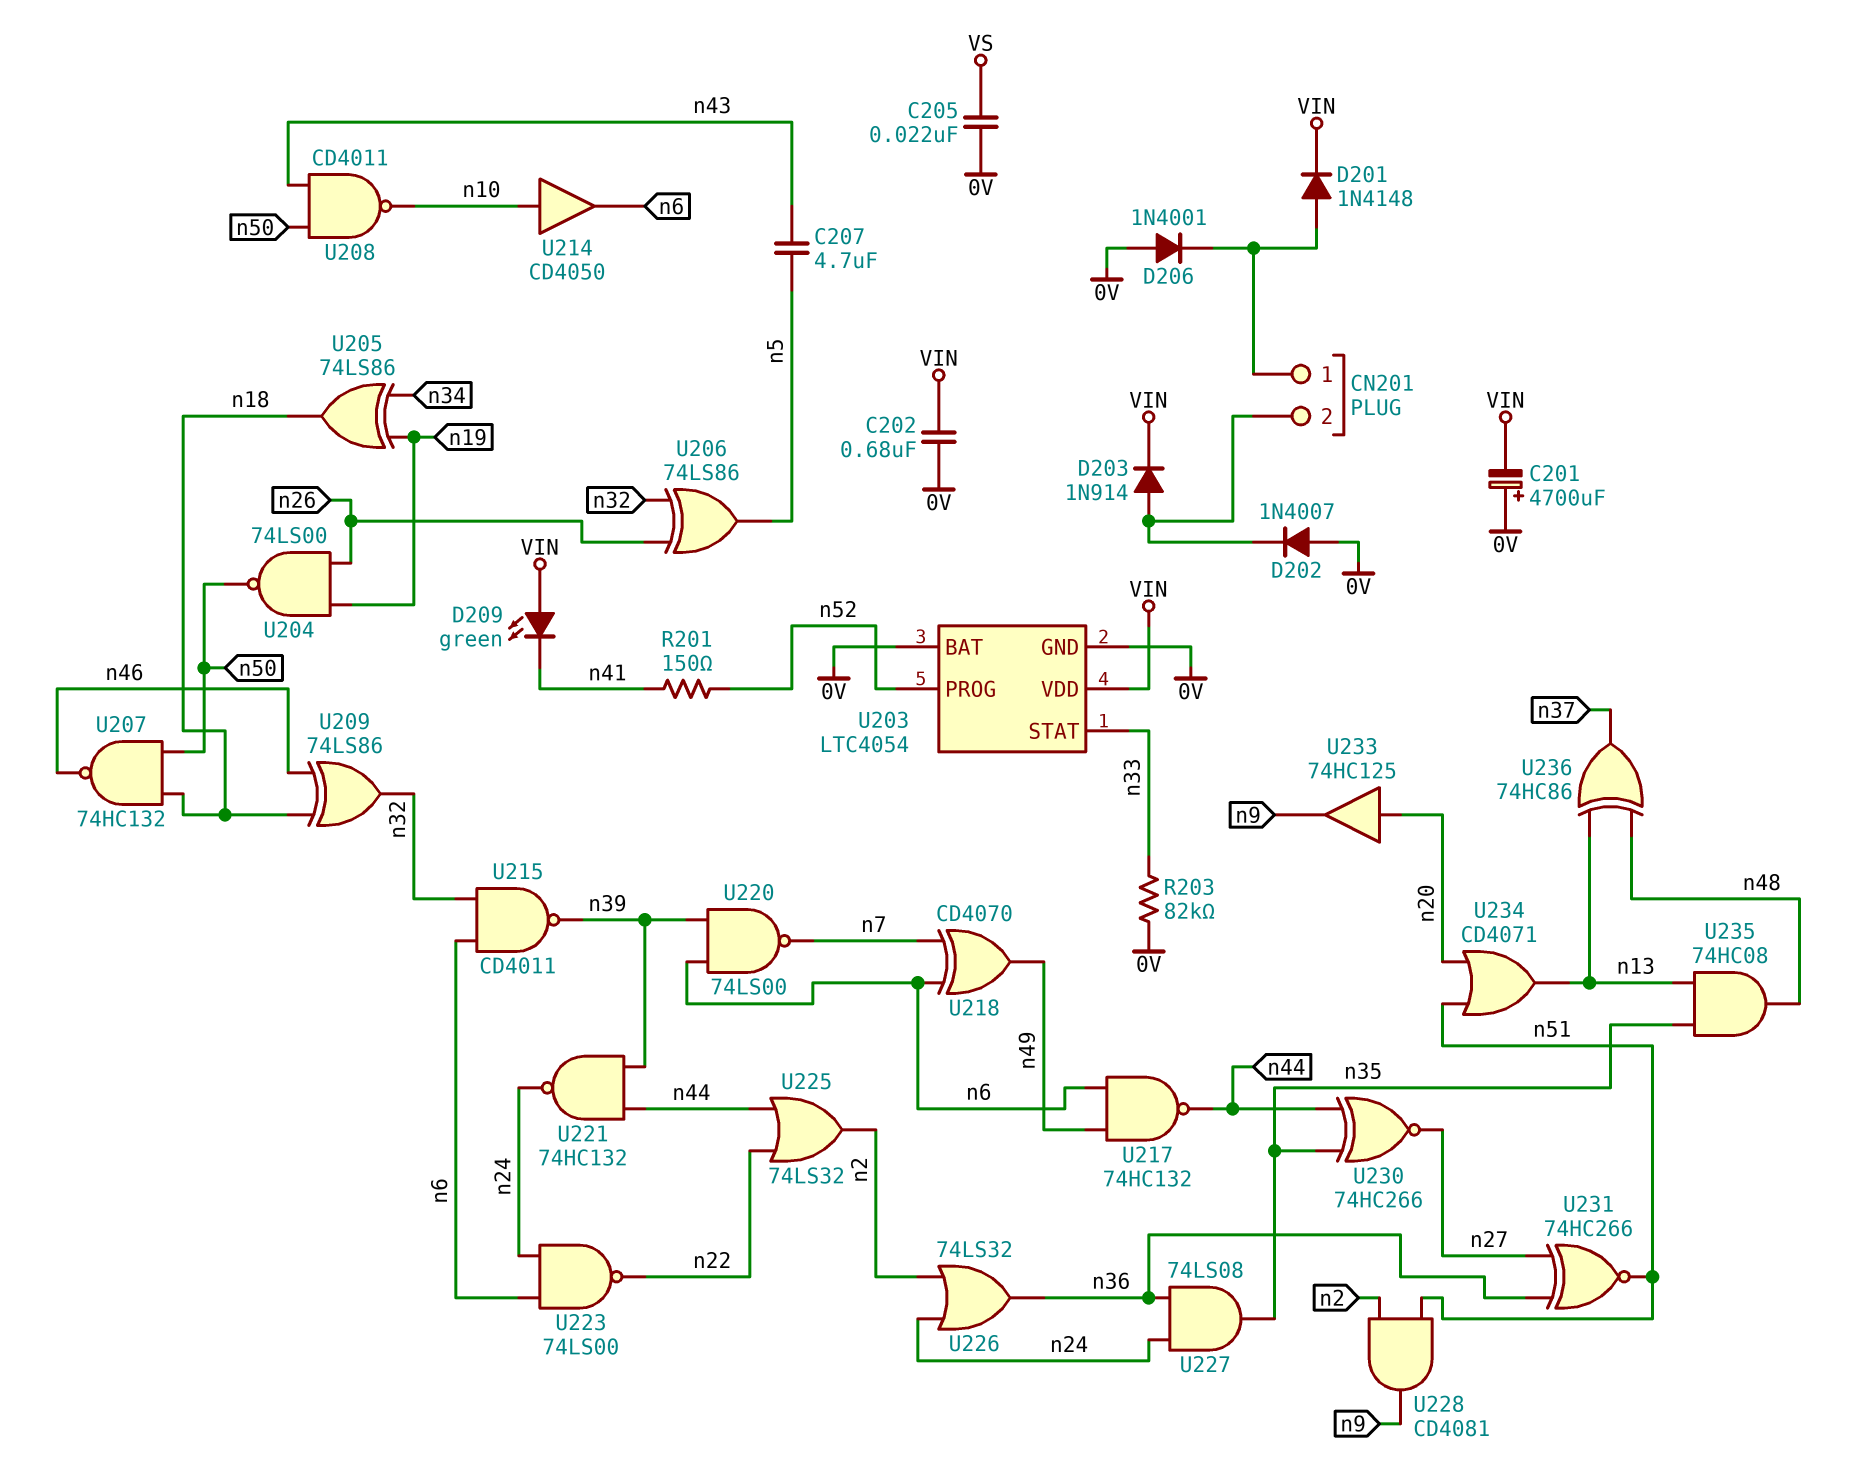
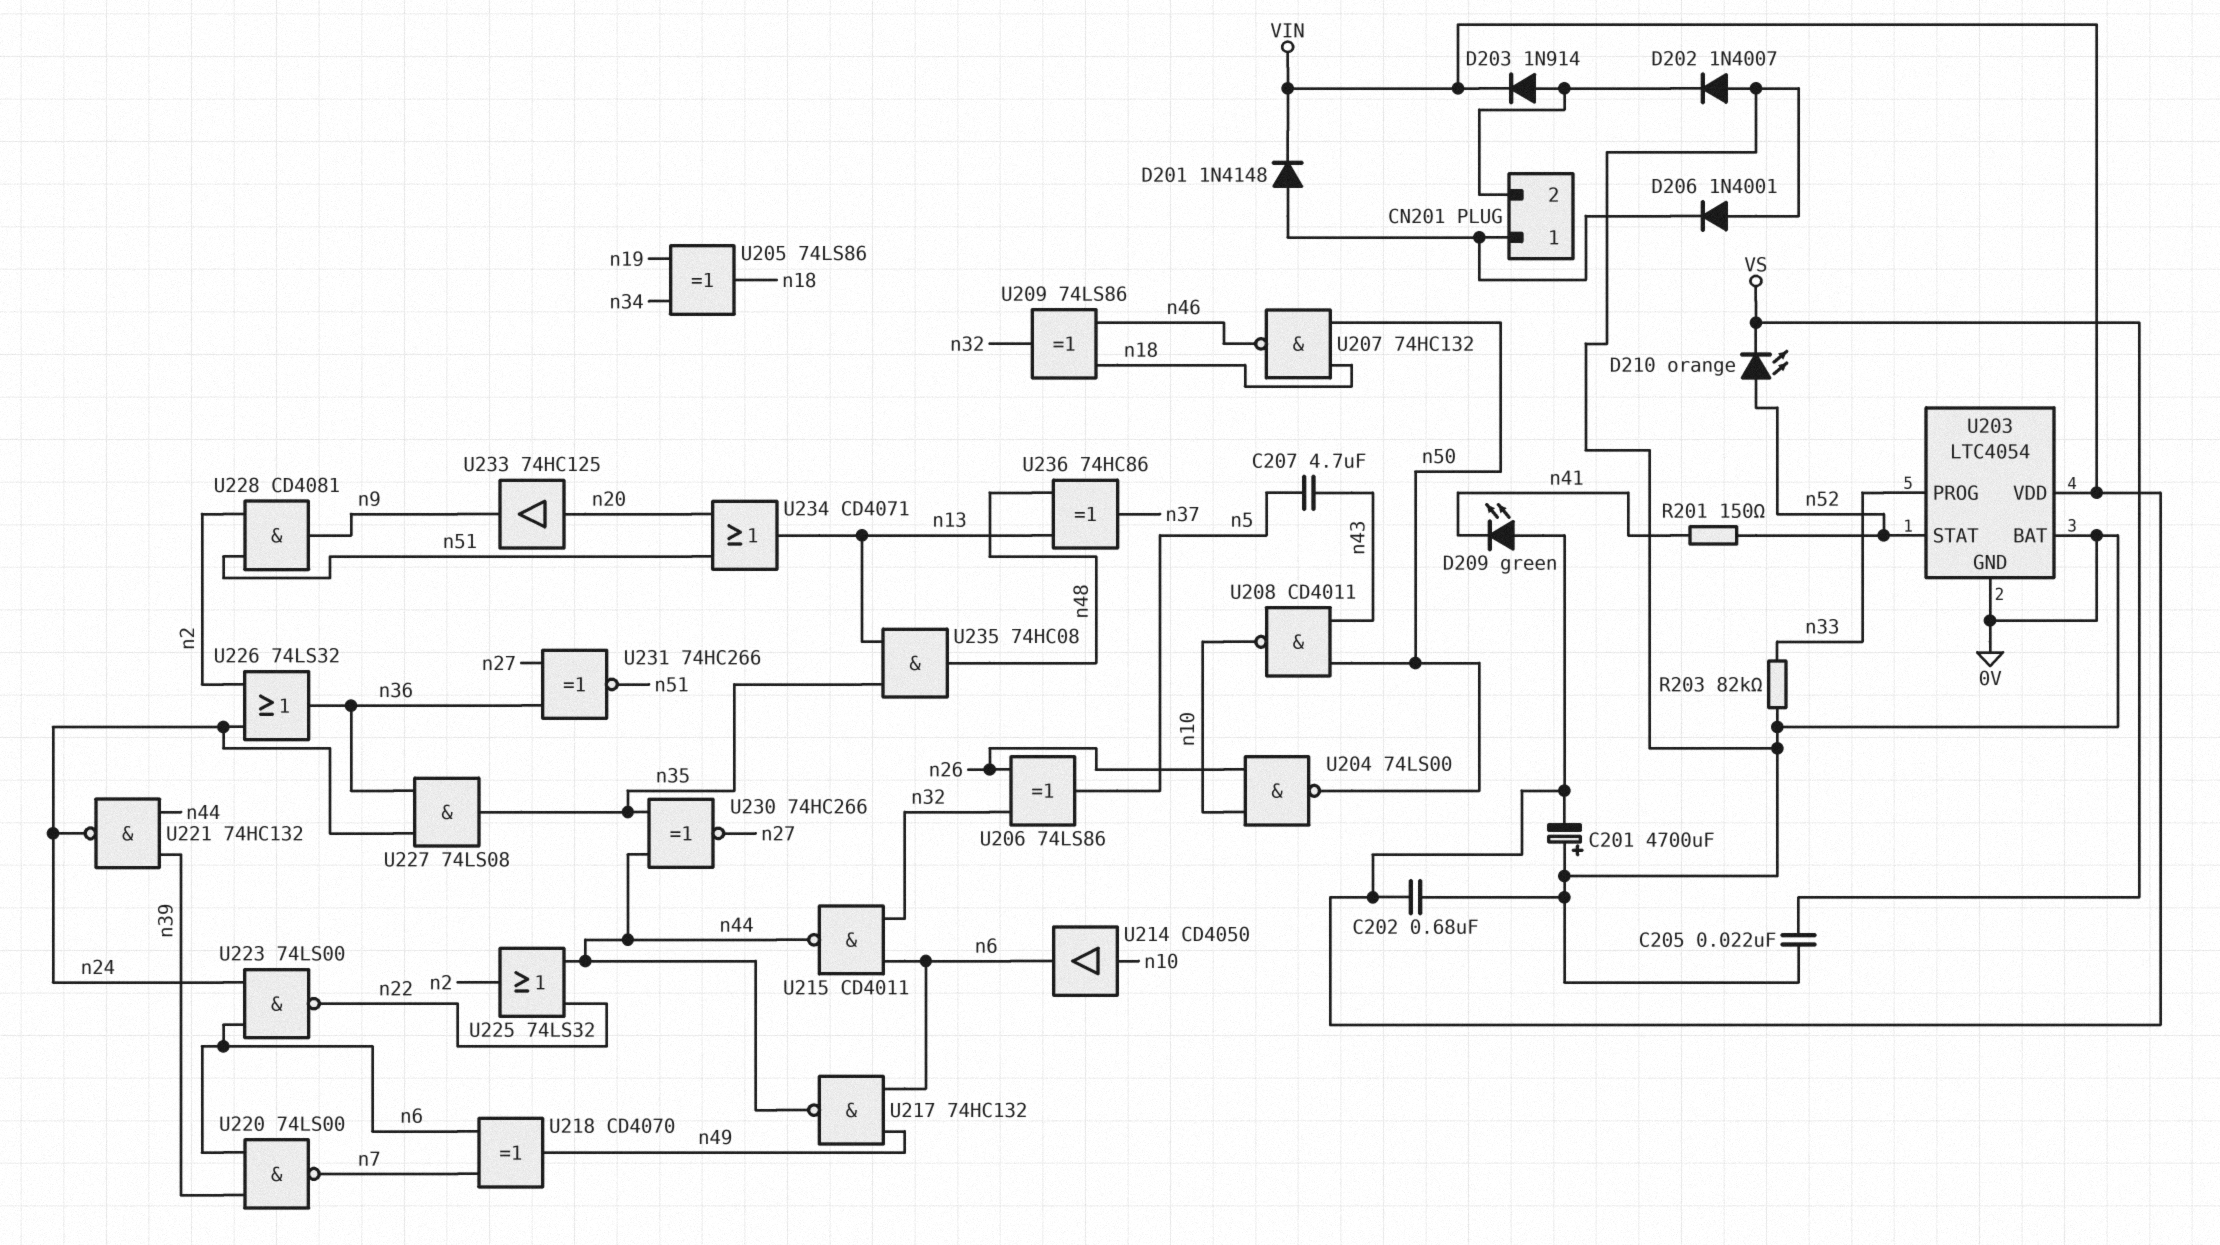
D210: none -> LED orange (A n52, K VS)
U203 pin PROG: n52 -> n33
U203 pin STAT: n33 -> n52
U204: NAND 74LS00 (in n19, in n26, out n50) -> NAND 74LS00 (in n10, in n26, out n50)
U215: NAND CD4011 (in n6, in n32, out n39) -> NAND CD4011 (in n6, in n32, out n44)

